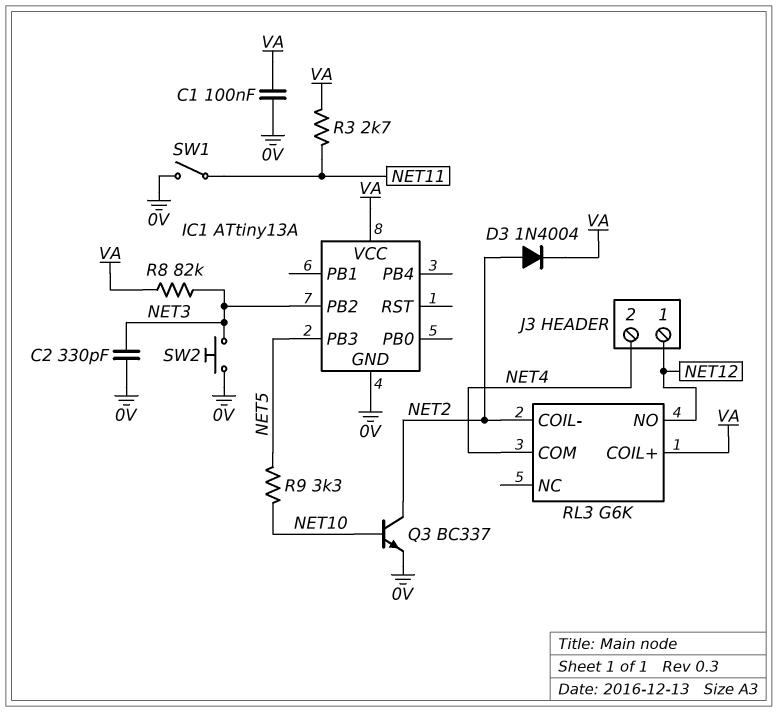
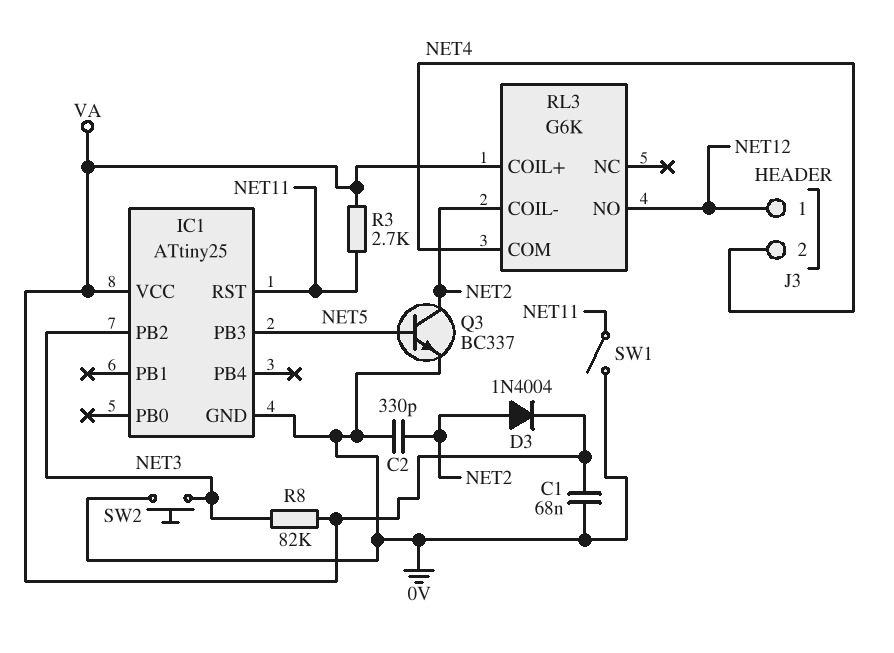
C1: 100nF (0V, VA) -> 68nF (0V, VA)
C2: 330pF (0V, NET3) -> 330pF (0V, NET2)
IC1: ATtiny13A -> ATtiny25
IC1 pin RST: none -> NET11
Q3: NPN BC337 (B NET10, C NET2, E 0V) -> NPN BC337 (B NET5, C NET2, E 0V)
R9: 3.3k (NET5, NET10) -> none

